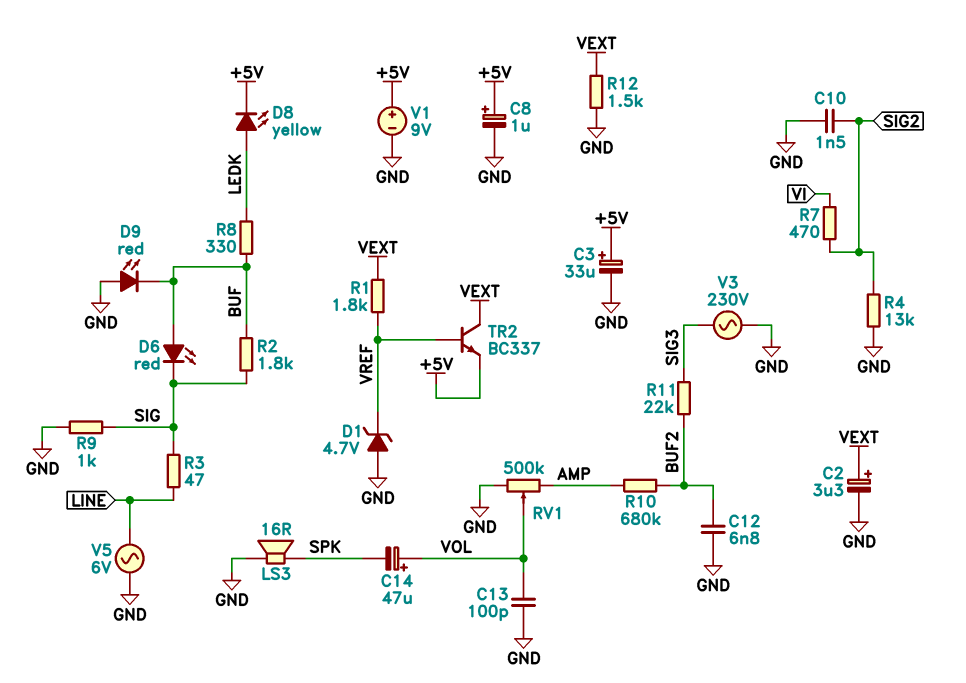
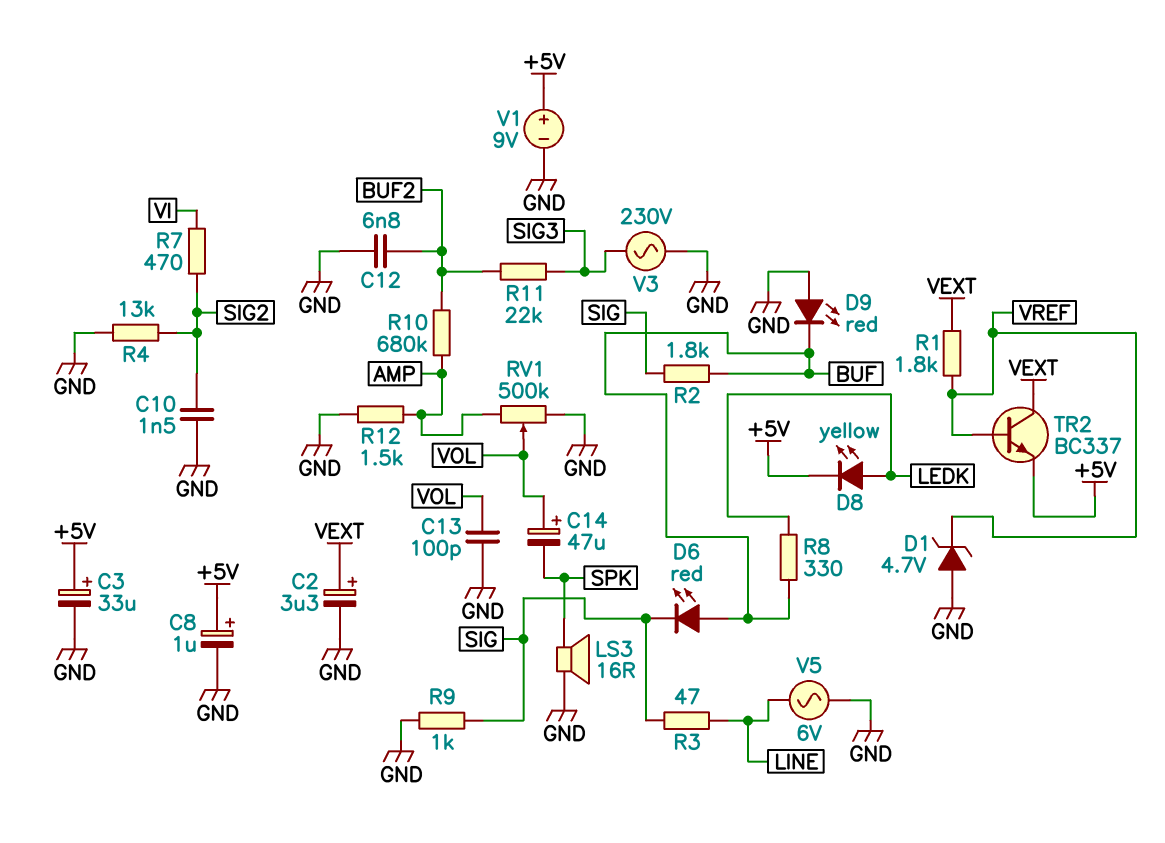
R12: 1.5k (GND, VEXT) -> 1.5k (AMP, GND)

